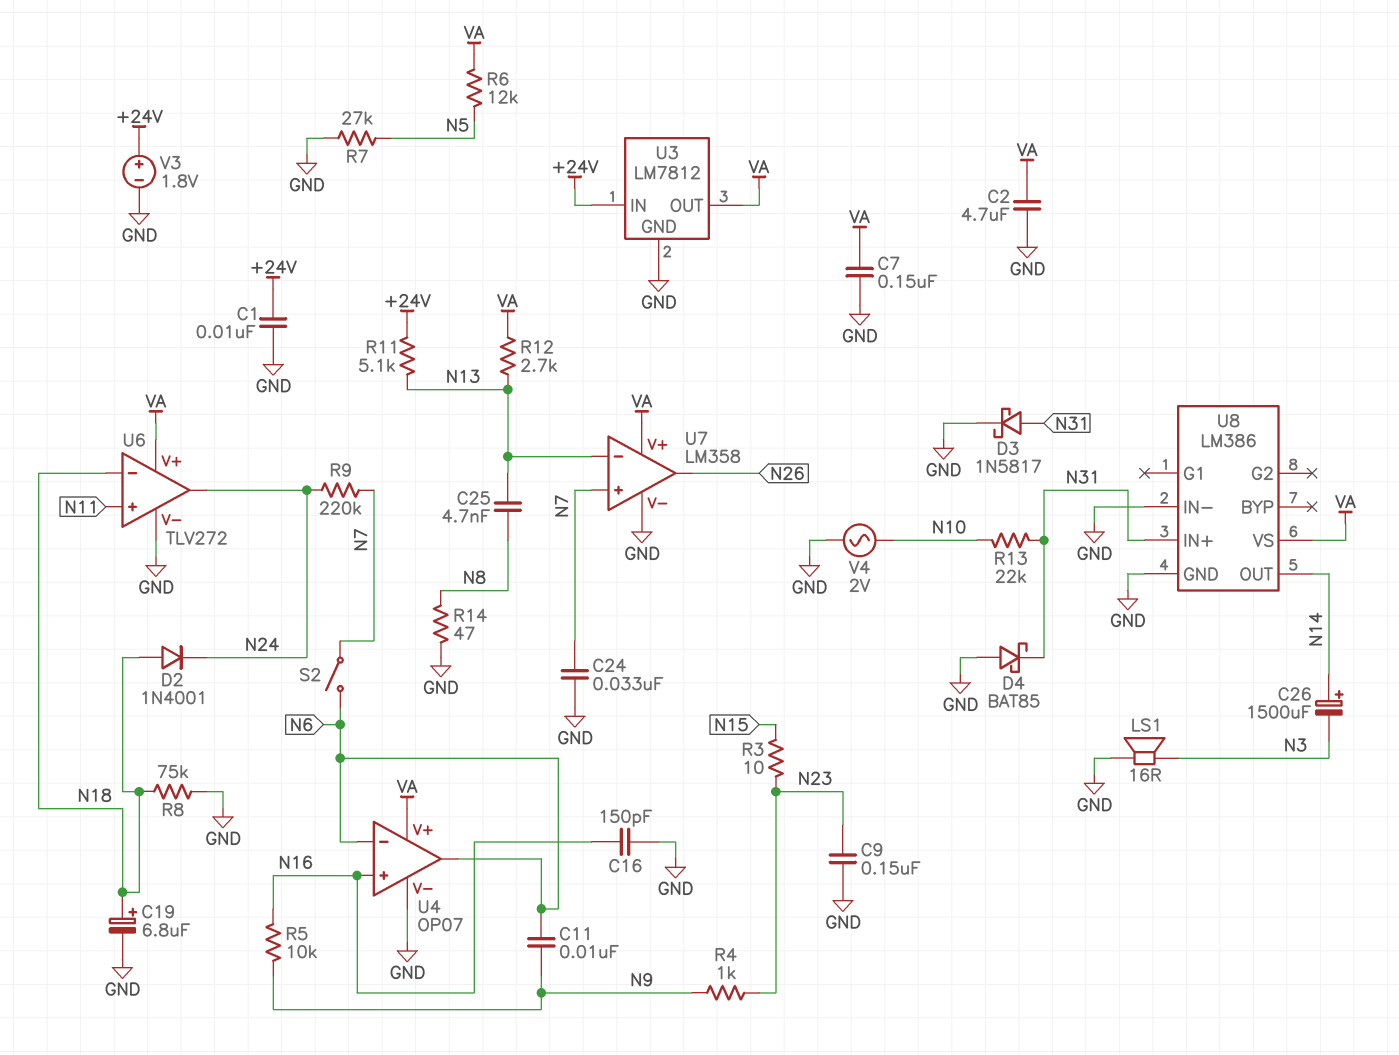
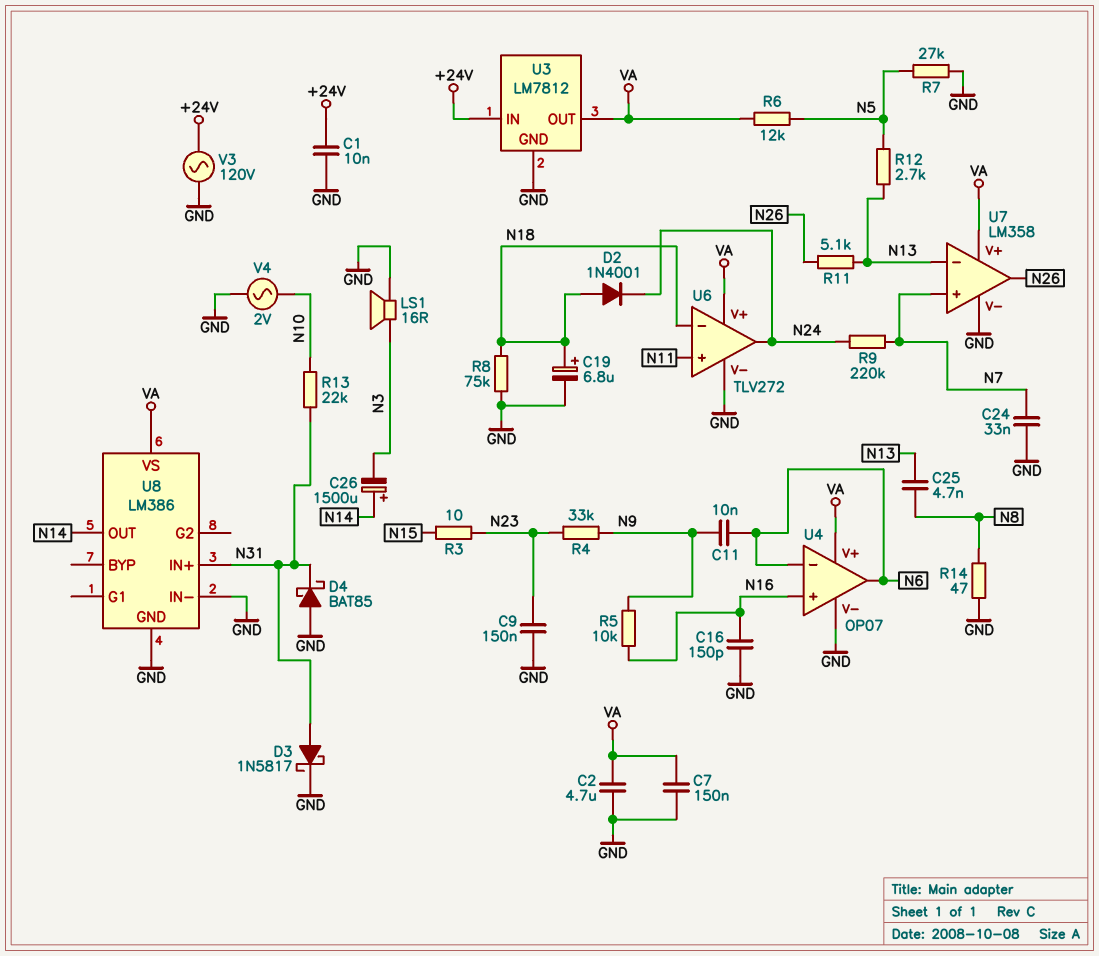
R4: 1k (N9, N23) -> 33k (N9, N23)
R11: 5.1k (+24V, N13) -> 5.1k (N13, N26)
R12: 2.7k (N13, VA) -> 2.7k (N5, N13)
S2: switch (N6, N7) -> none
V3: 1.8V (plus +24V, minus GND) -> AC 120V (+24V, GND)

